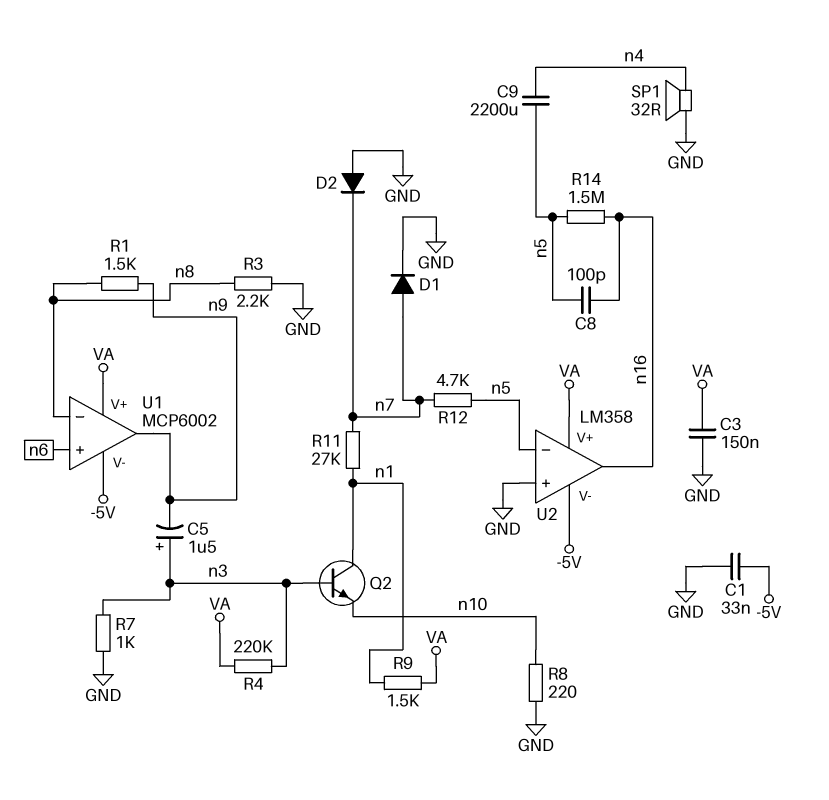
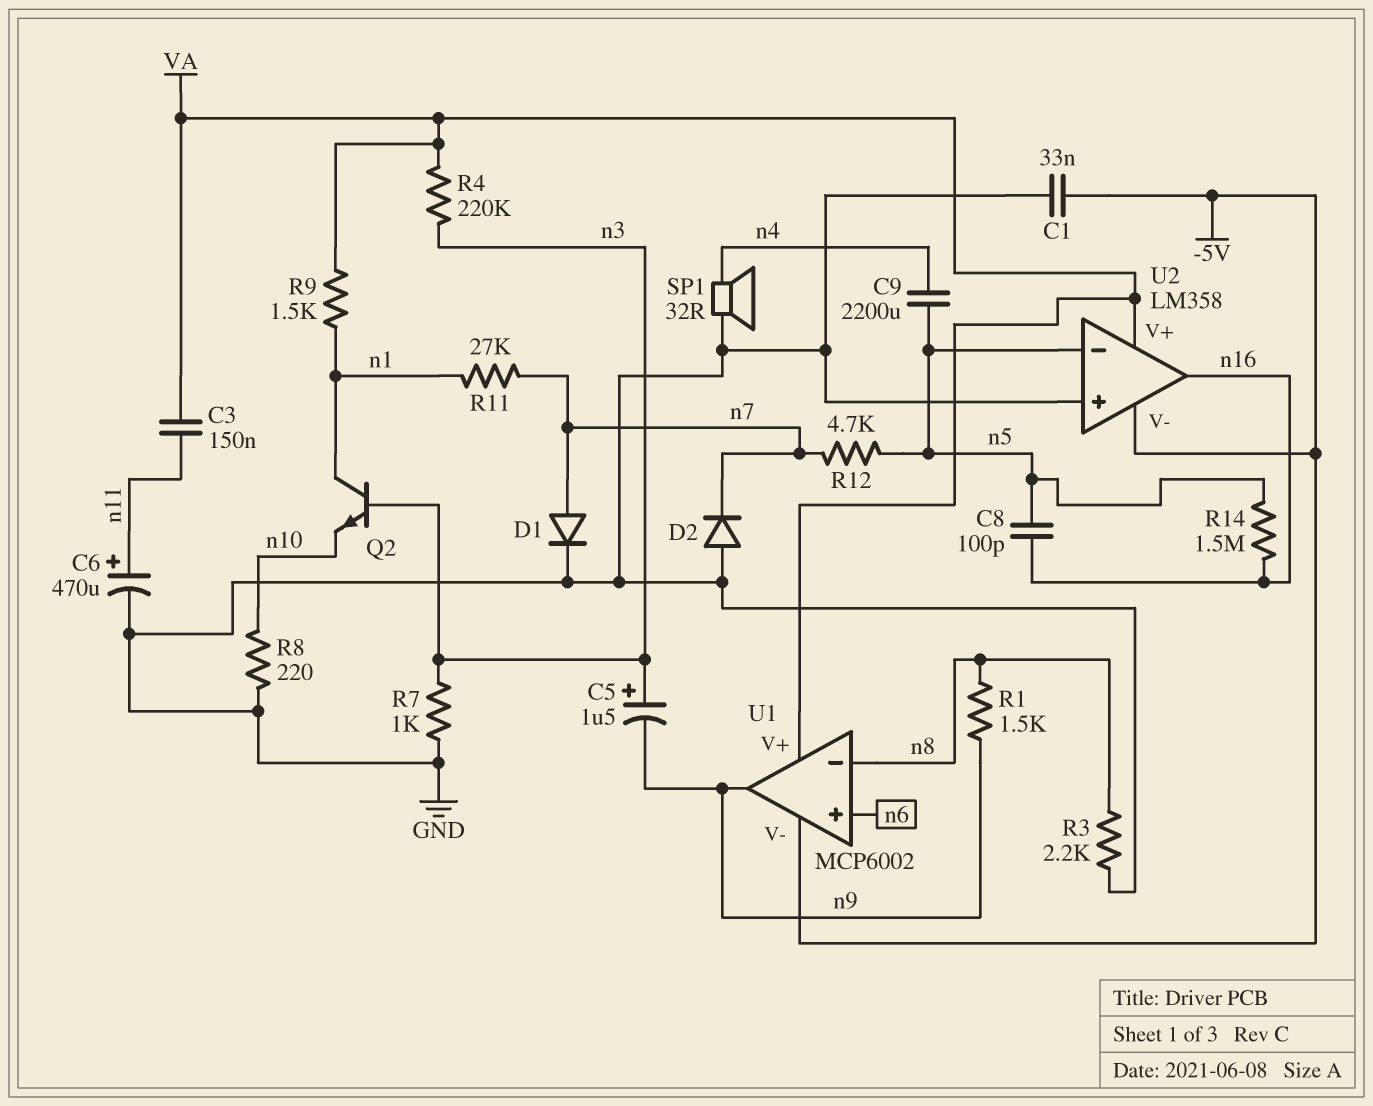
C3: 150nF (GND, VA) -> 150nF (VA, n11)
C6: none -> 470uF (plus n11, minus GND)

